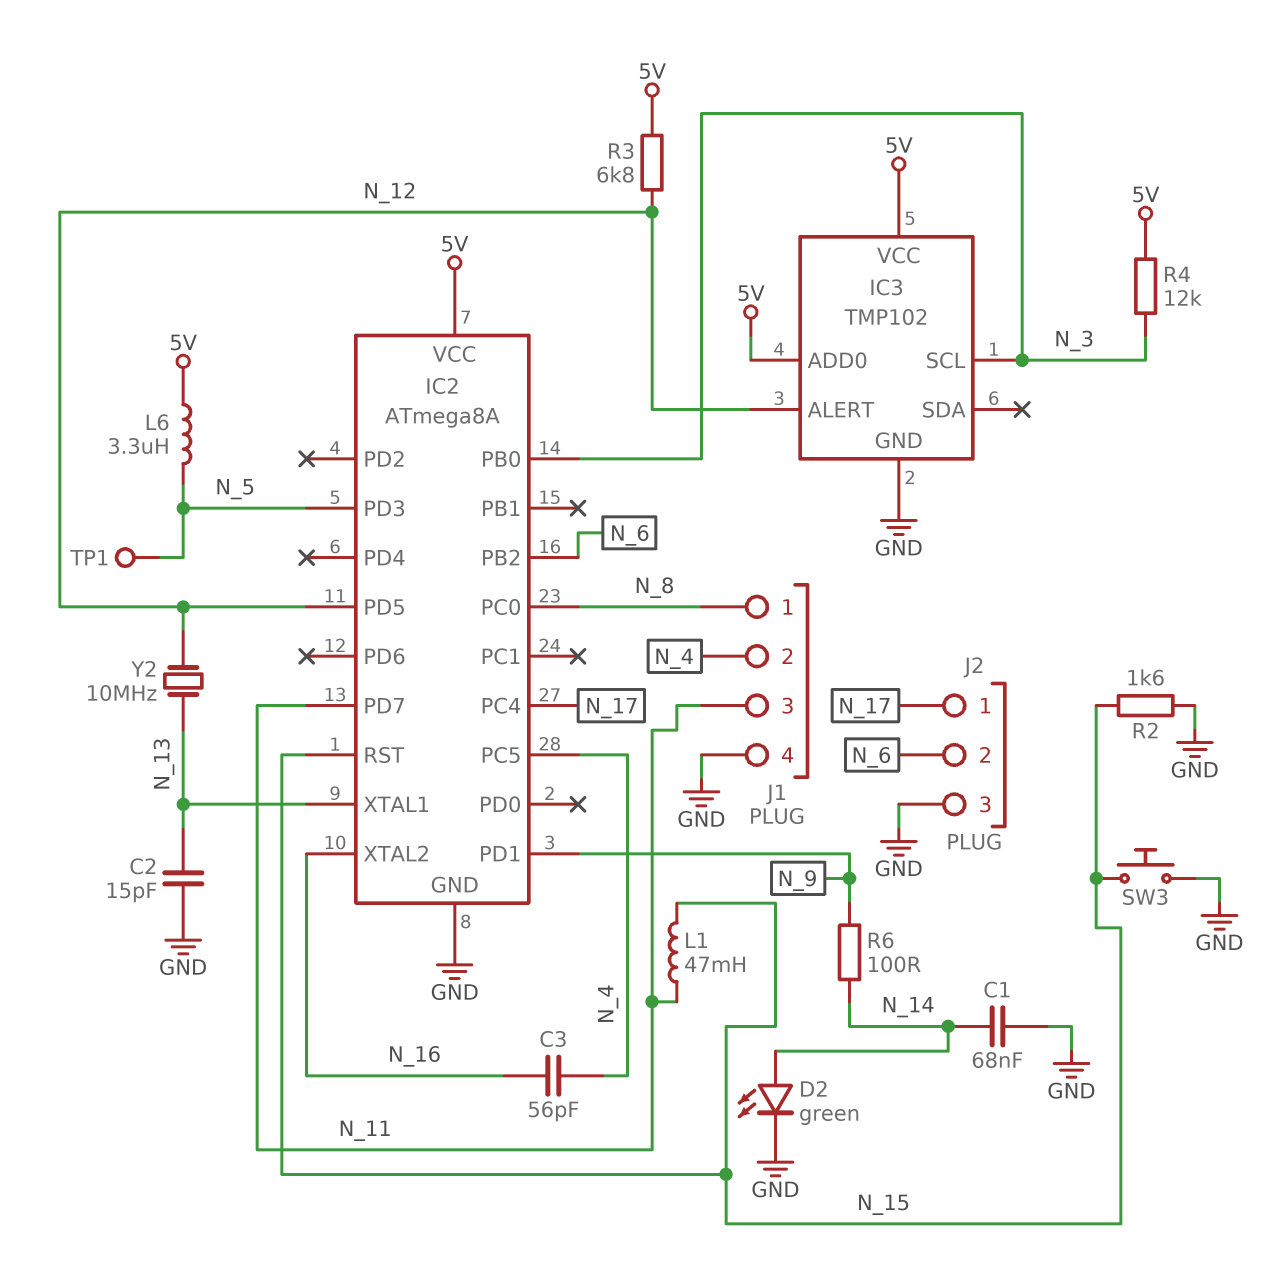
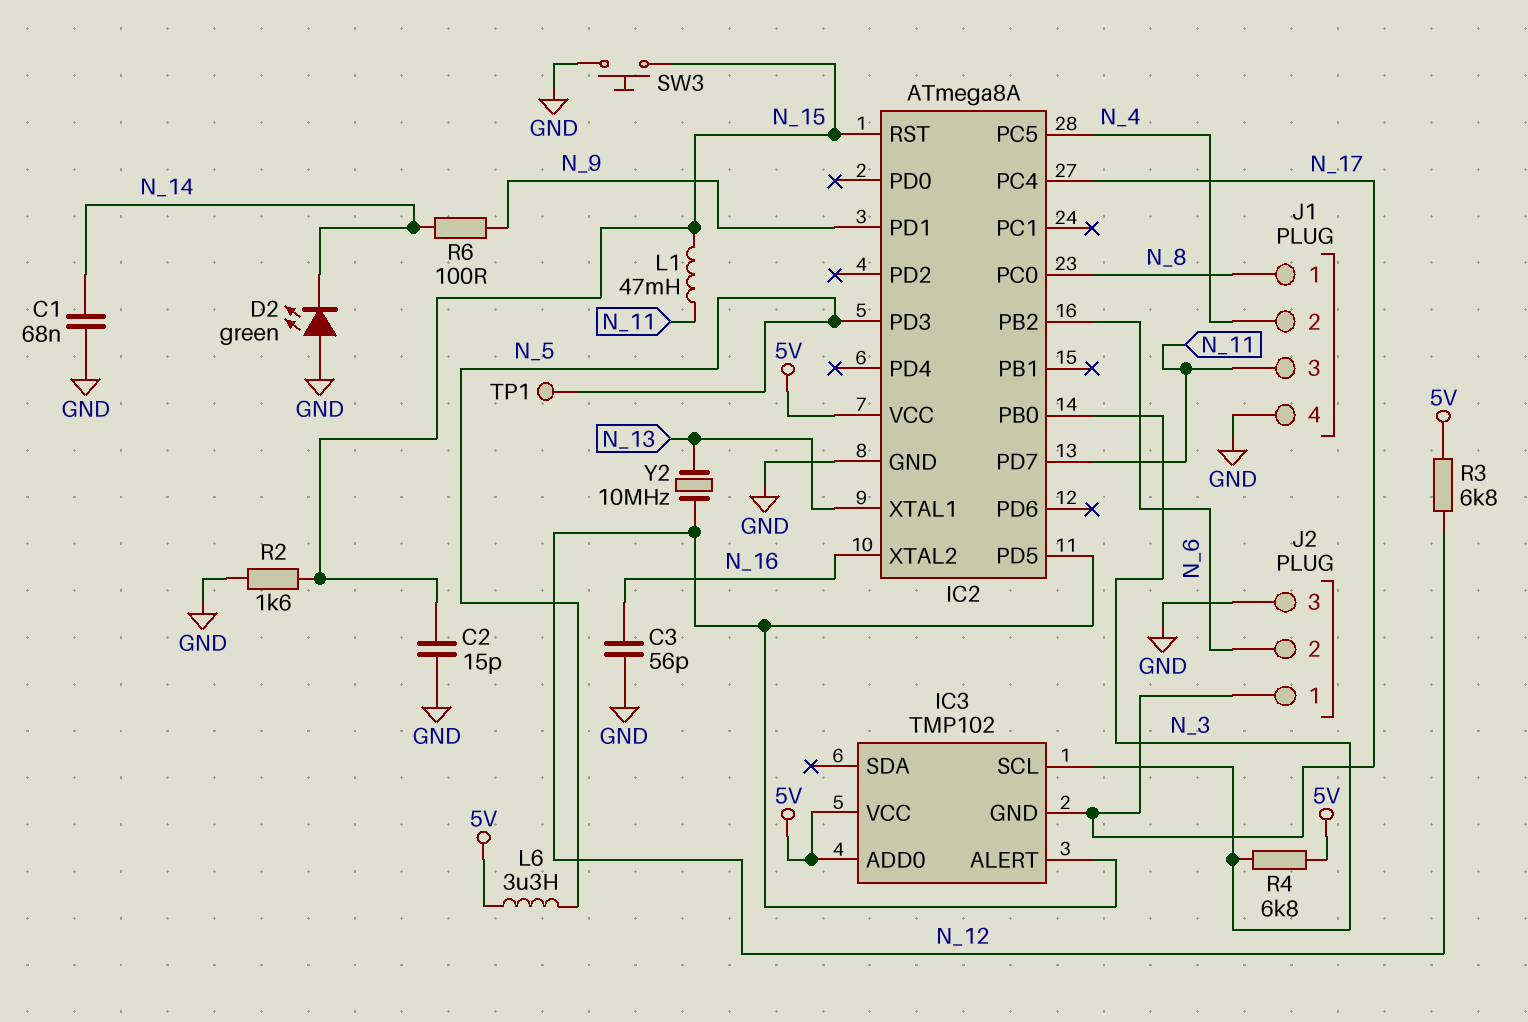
C2: 15pF (GND, N_13) -> 15pF (GND, N_15)
C3: 56pF (N_4, N_16) -> 56pF (GND, N_16)
D2: LED green (A N_14, K GND) -> LED green (A GND, K N_14)
IC3 pin GND: GND -> N_17
R4: 12k (5V, N_3) -> 6.8k (5V, N_3)

